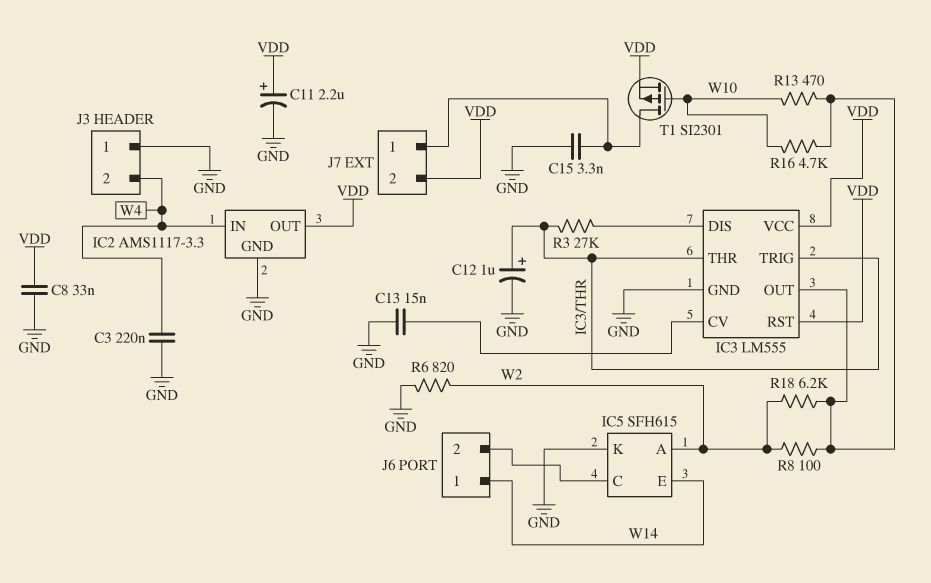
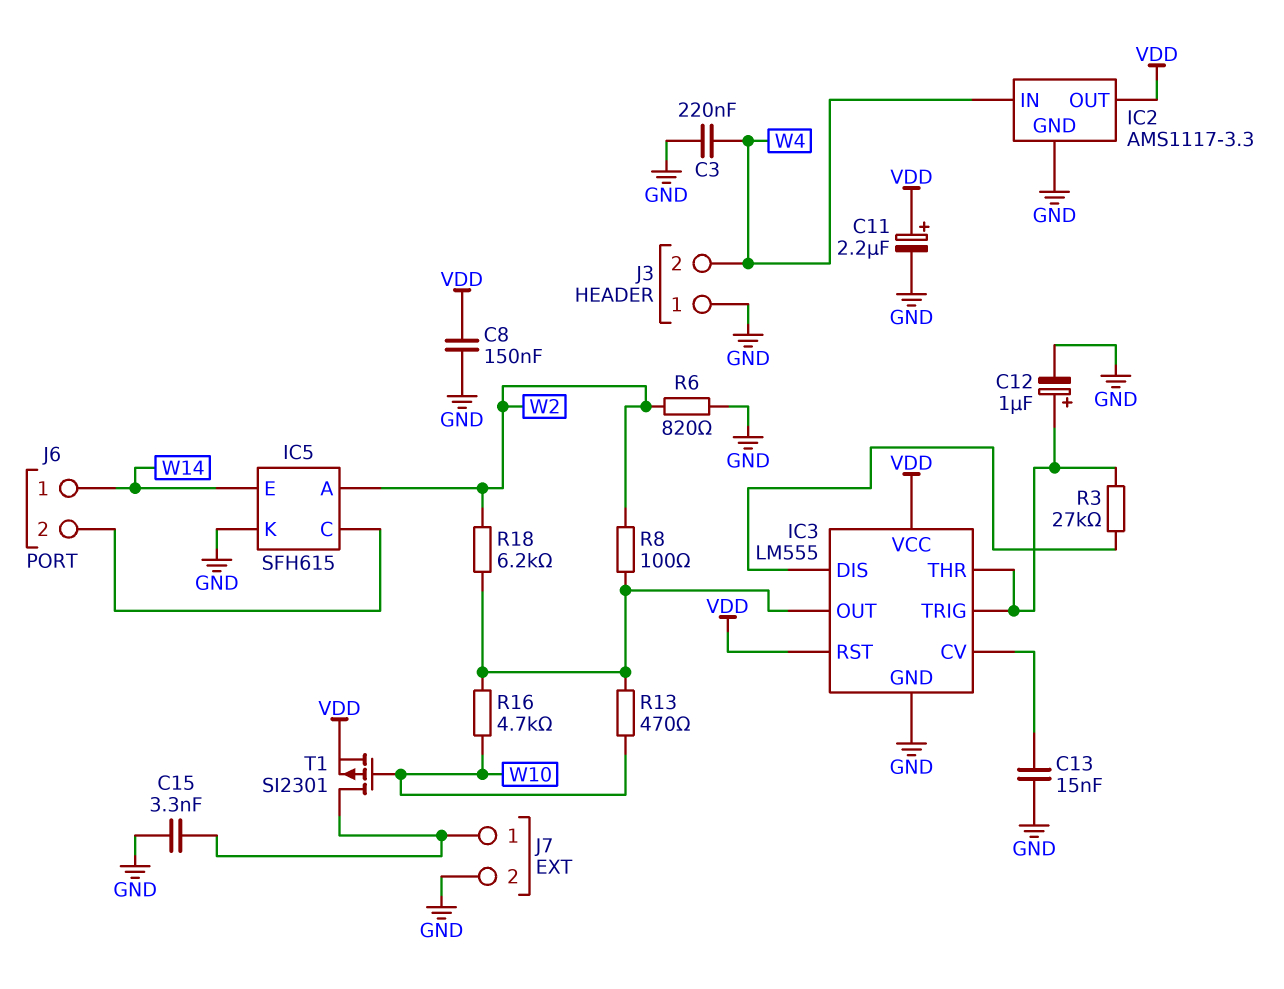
C8: 33nF (GND, VDD) -> 150nF (GND, VDD)
J7 pin 2: VDD -> GND

